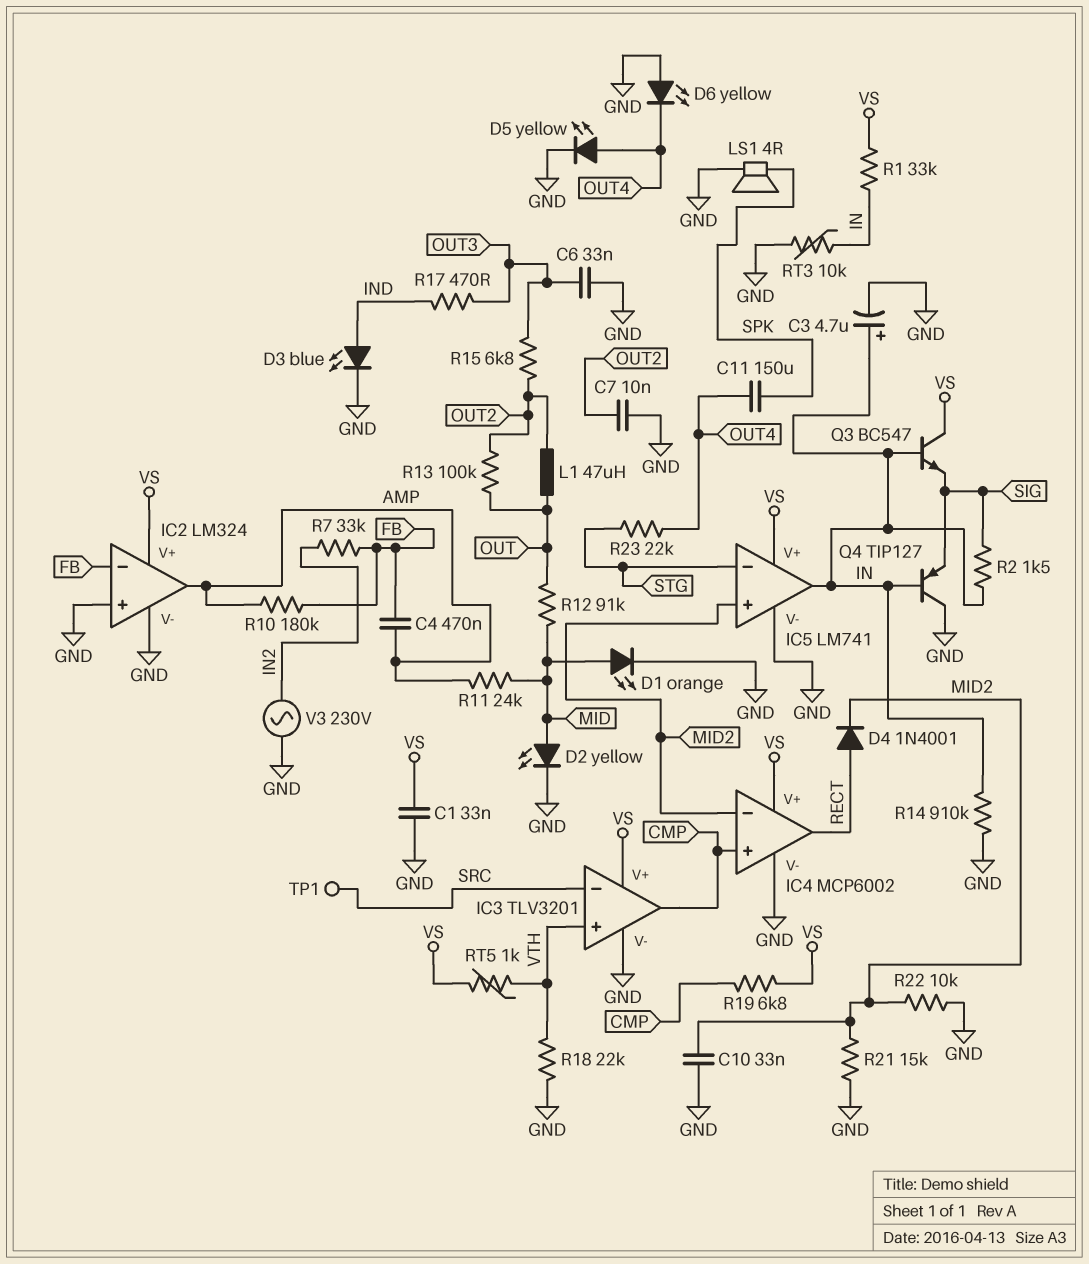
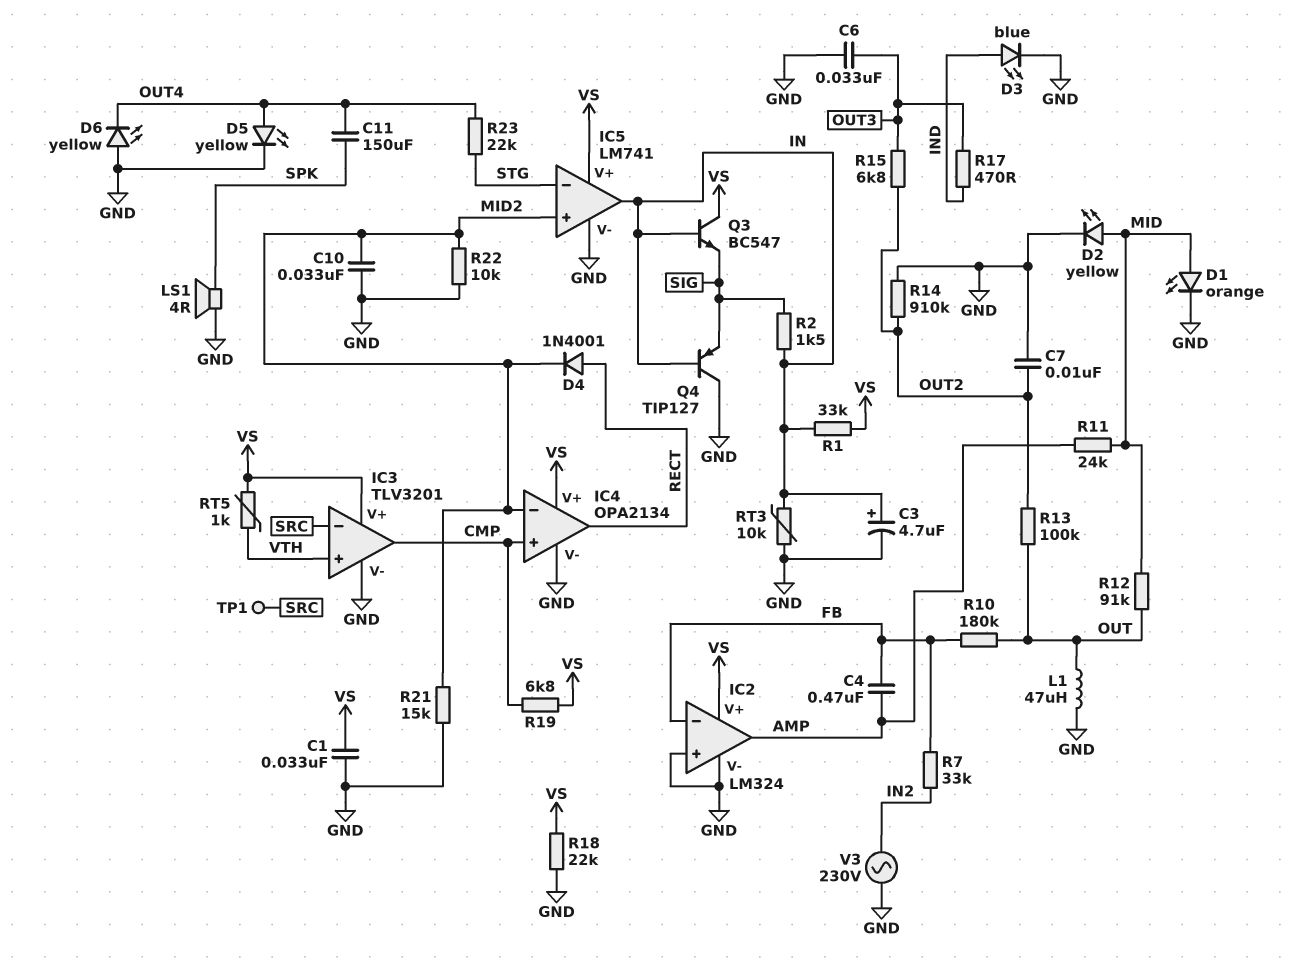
IC4: MCP6002 -> OPA2134
L1: 47uH (OUT, OUT2) -> 47uH (GND, OUT)
R10: 180k (AMP, FB) -> 180k (FB, OUT)
R14: 910k (GND, IN) -> 910k (GND, OUT2)
R18: 22k (GND, VTH) -> 22k (GND, VS)

